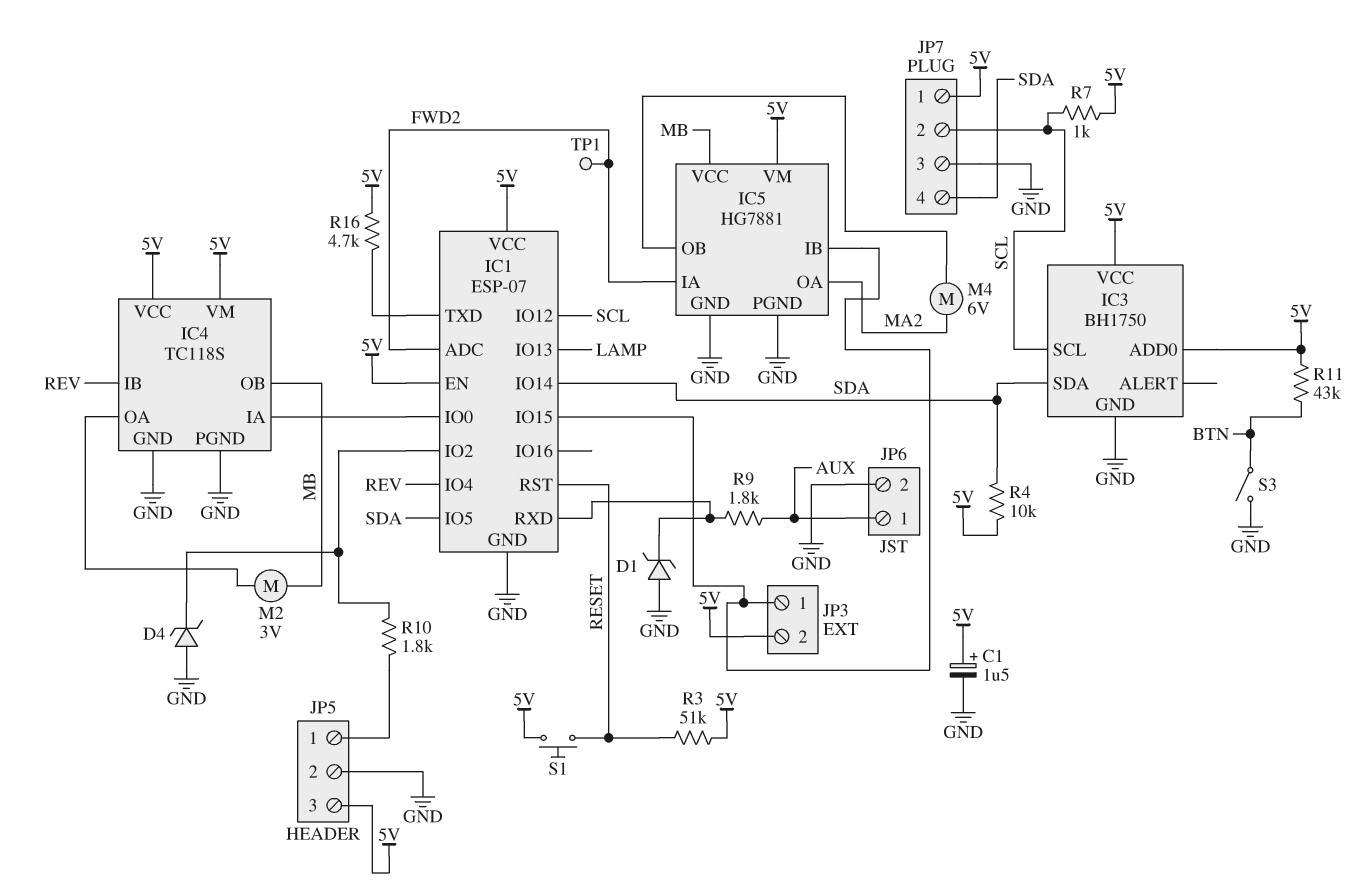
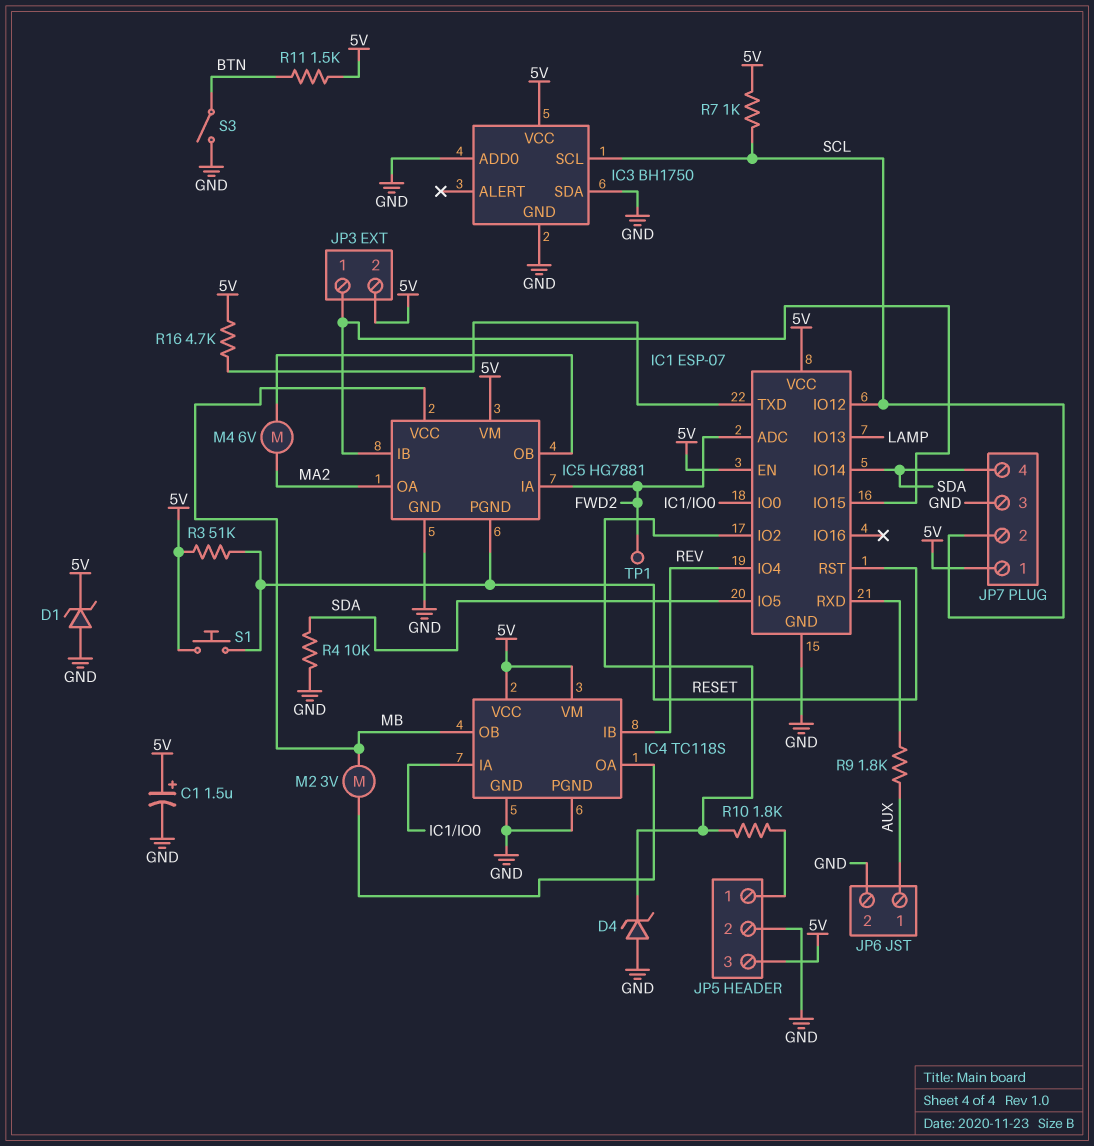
D1: zener (A GND, K IC1/RXD) -> zener (A GND, K 5V)
IC3 pin ADD0: 5V -> GND
IC3 pin SDA: SDA -> GND
IC5 pin PGND: GND -> RESET
R4: 10k (5V, SDA) -> 10k (GND, SDA)
R11: 43k (5V, BTN) -> 1.5k (5V, BTN)

